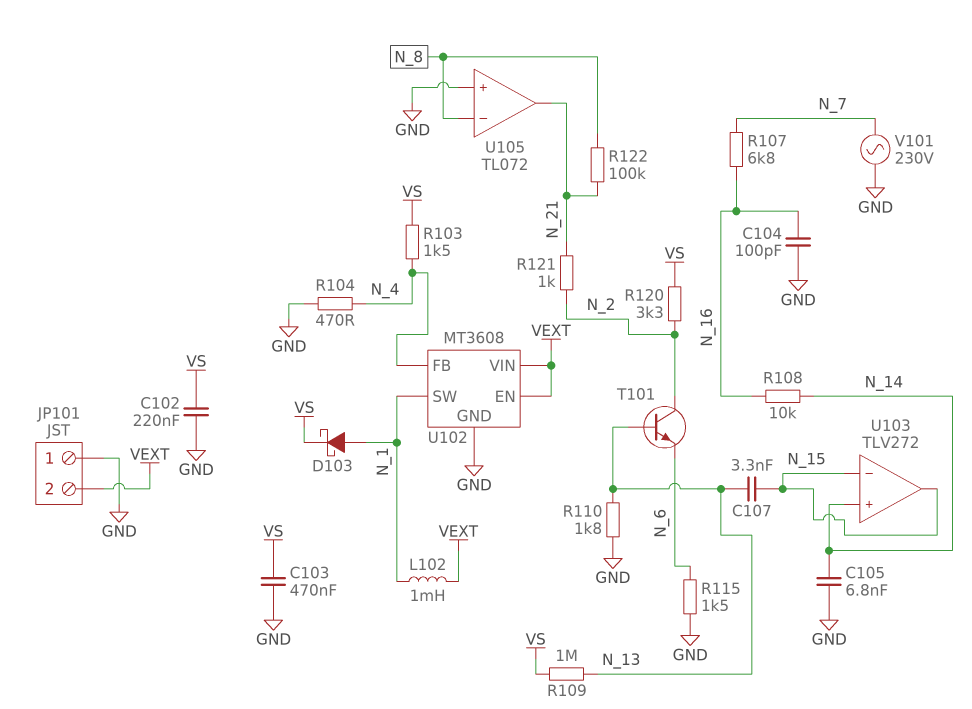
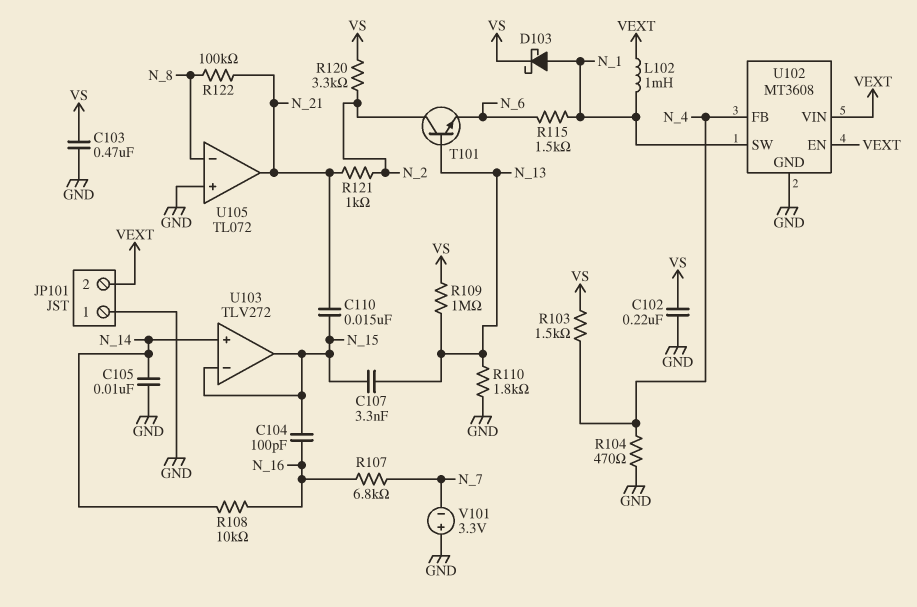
C104: 100pF (GND, N_16) -> 100pF (N_15, N_16)
C105: 6.8nF (GND, N_14) -> 10nF (GND, N_14)
C110: none -> 15nF (N_15, N_21)
R115: 1.5k (GND, N_6) -> 1.5k (N_1, N_6)
V101: AC 230V (GND, N_7) -> 3.3V (plus GND, minus N_7)

